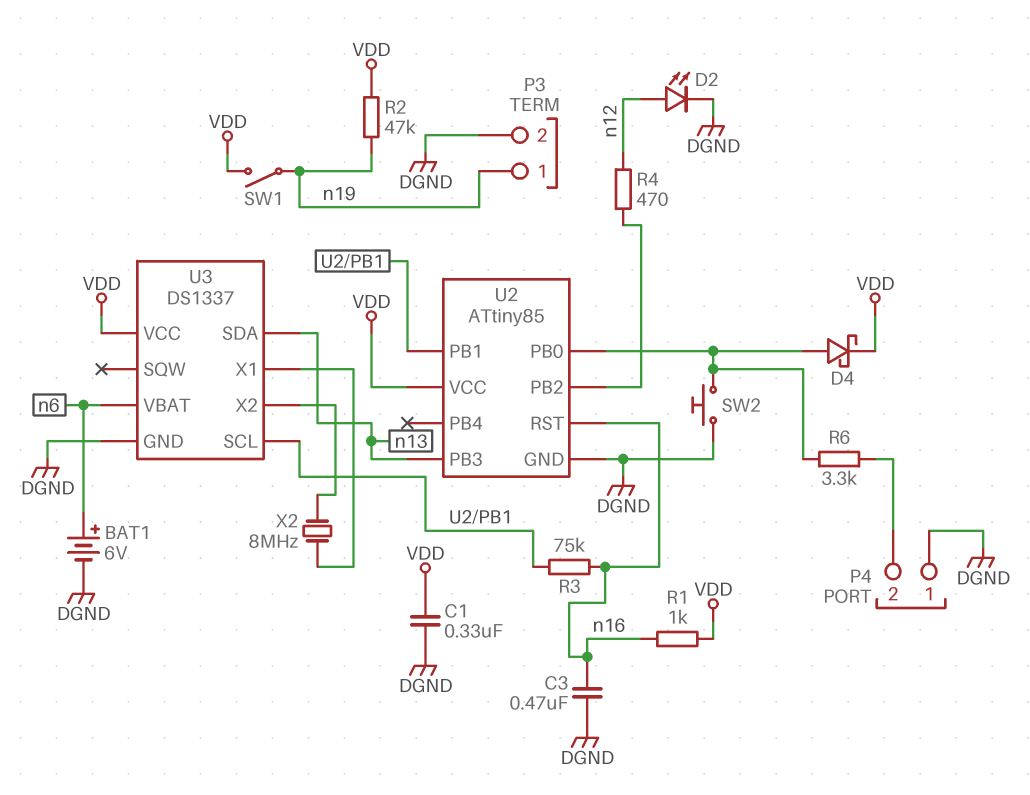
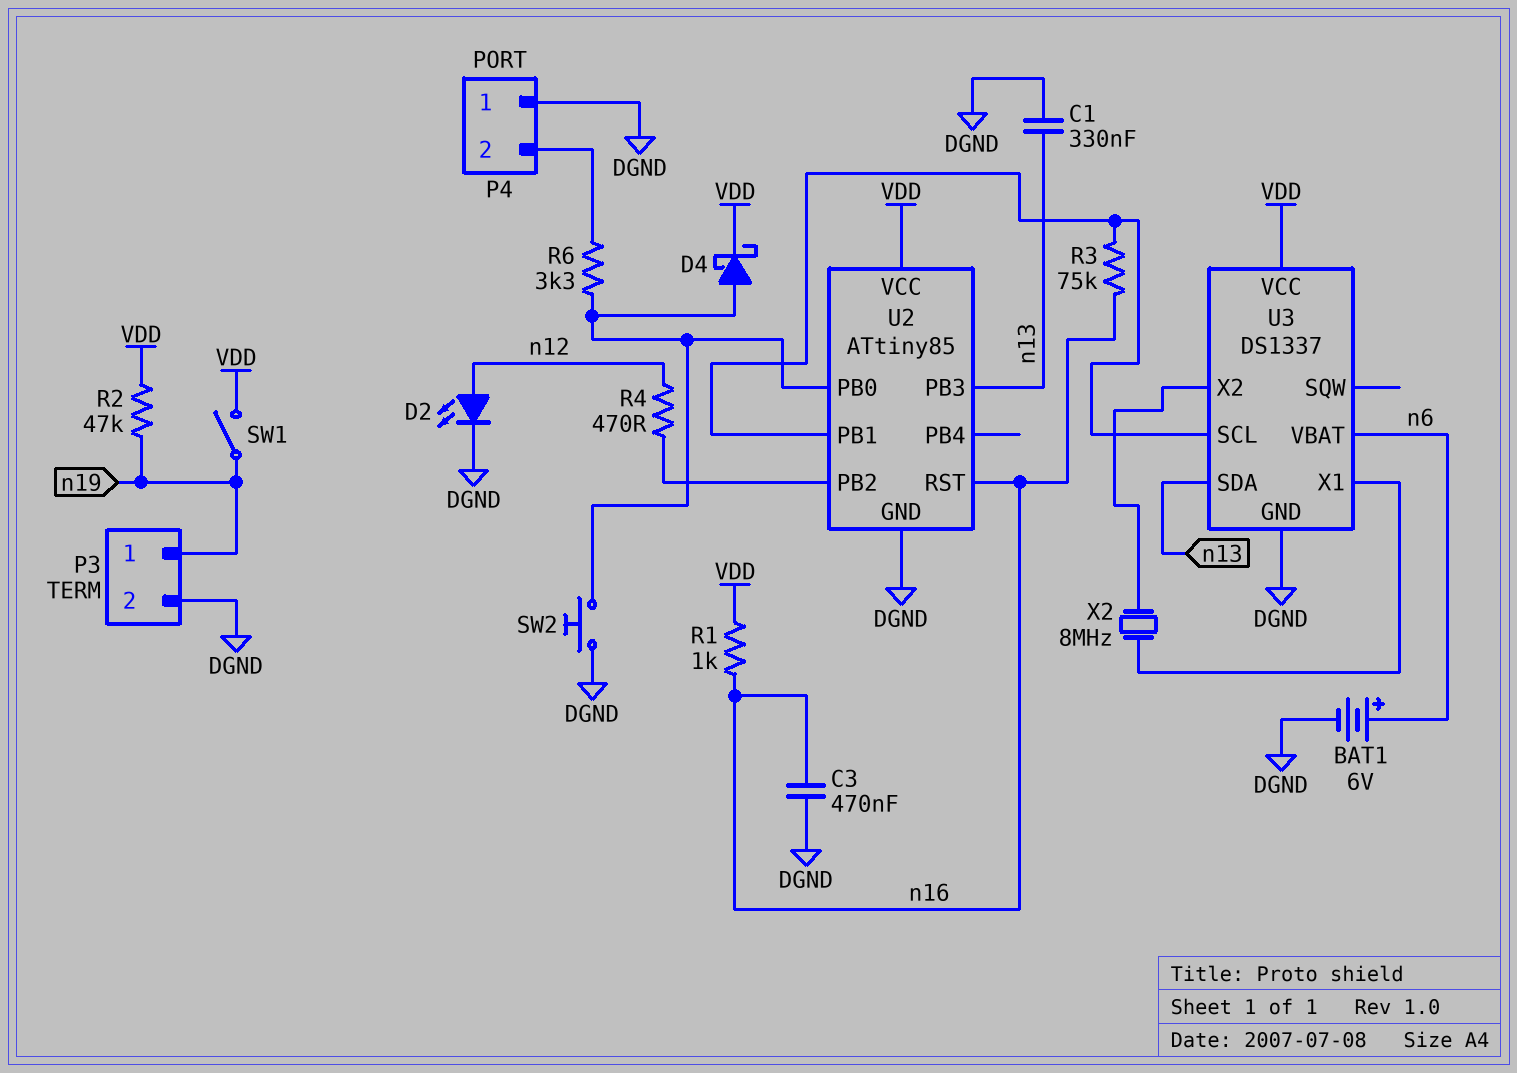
C1: 330nF (DGND, VDD) -> 330nF (DGND, n13)

